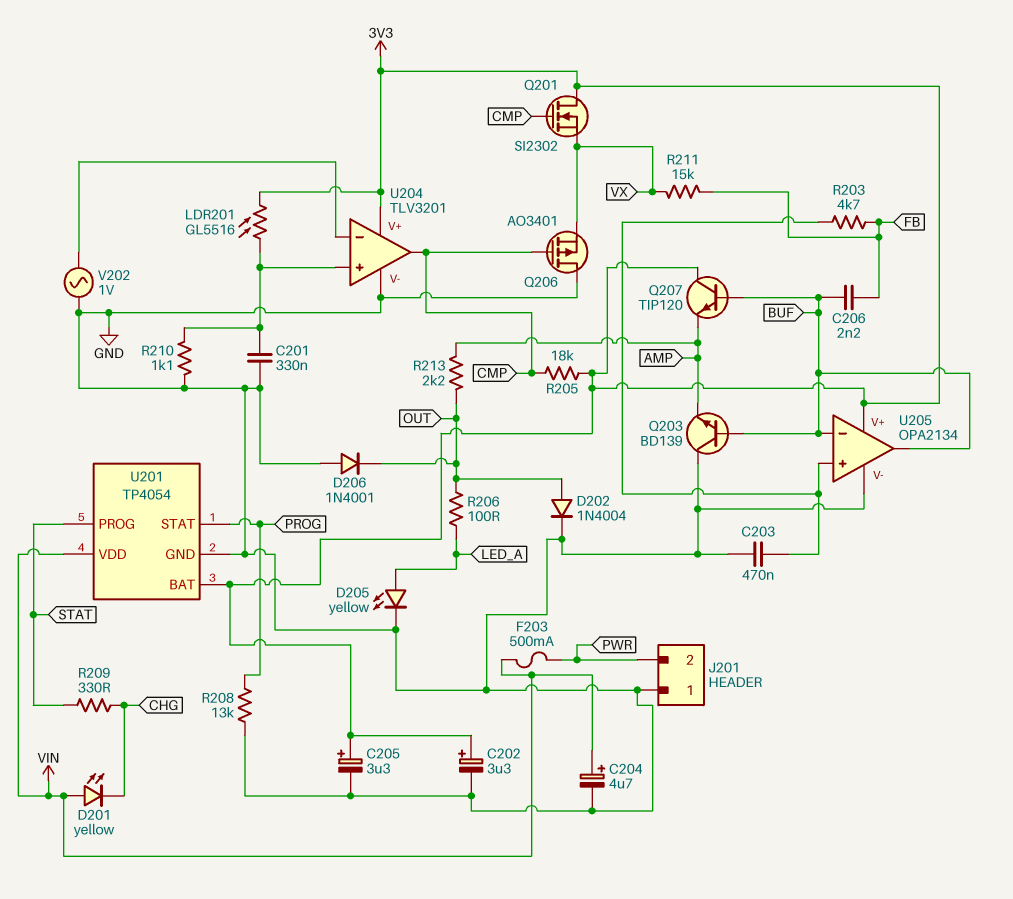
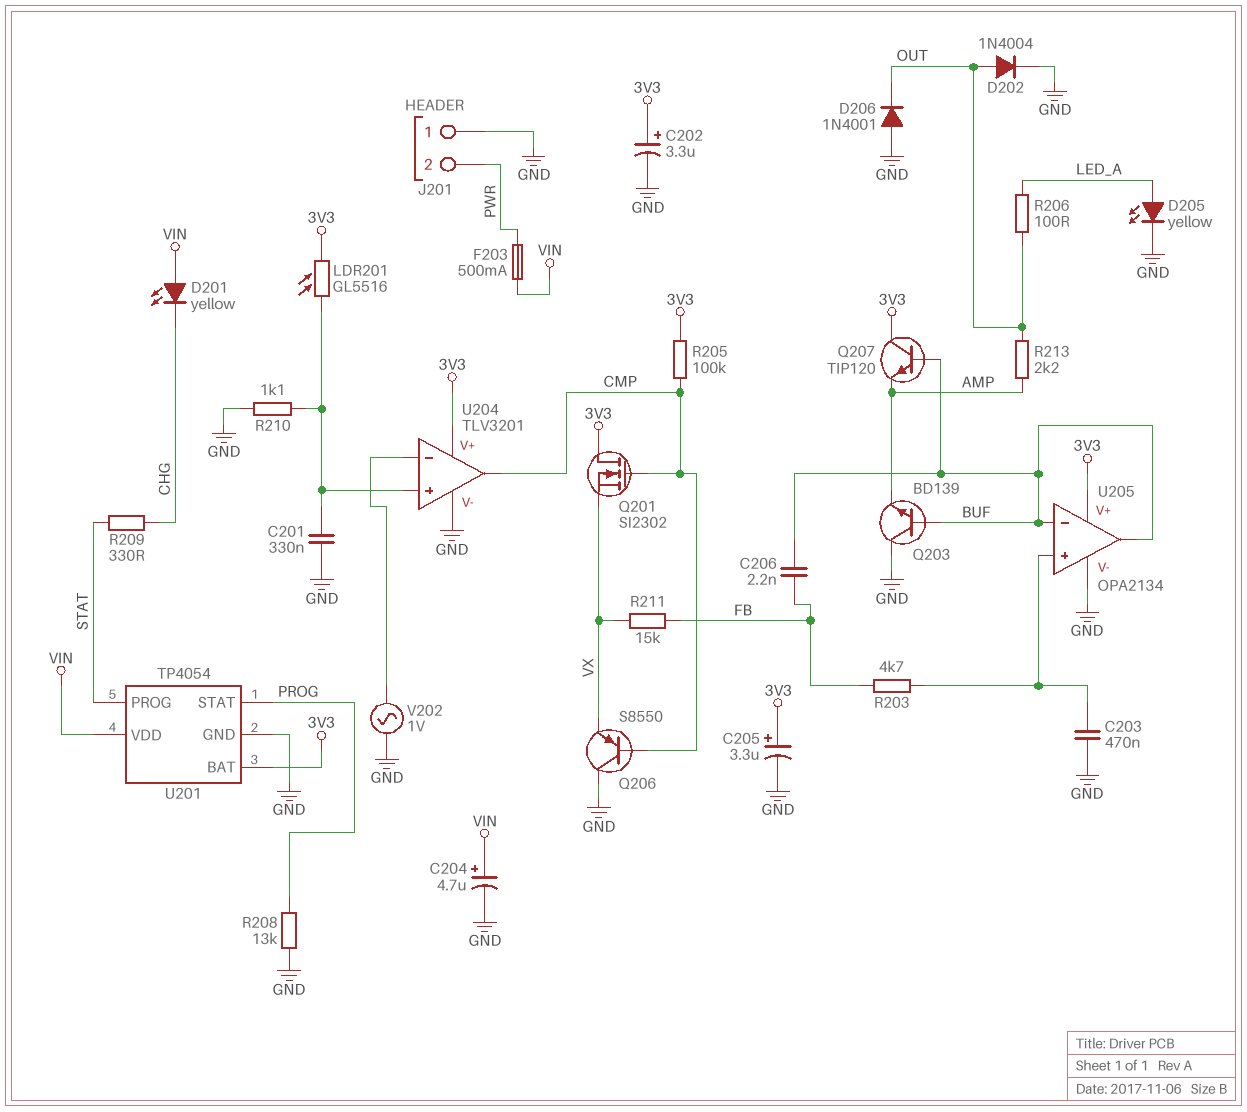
Q206: PMOS AO3401 (G CMP, D GND, S VX) -> PNP S8550 (B CMP, C GND, E VX)
R205: 18k (3V3, CMP) -> 100k (3V3, CMP)

